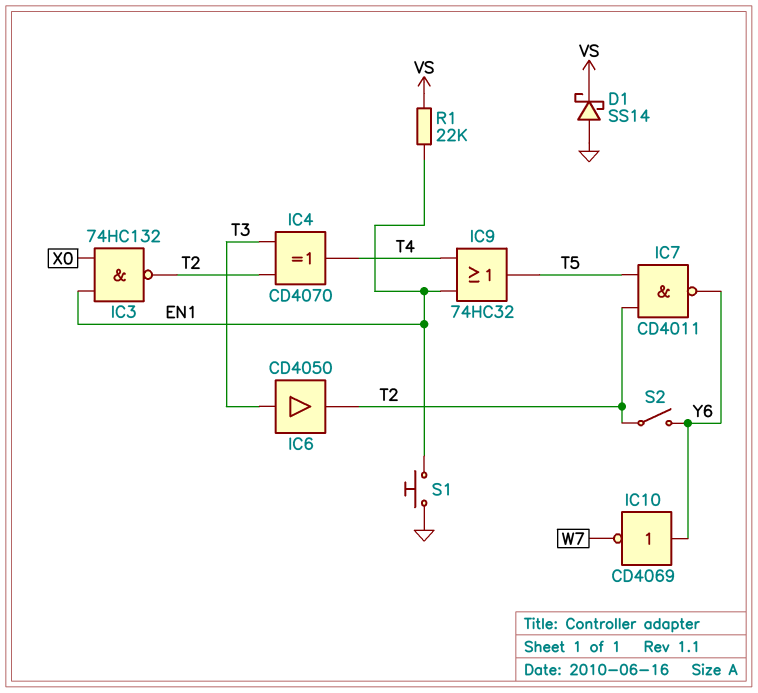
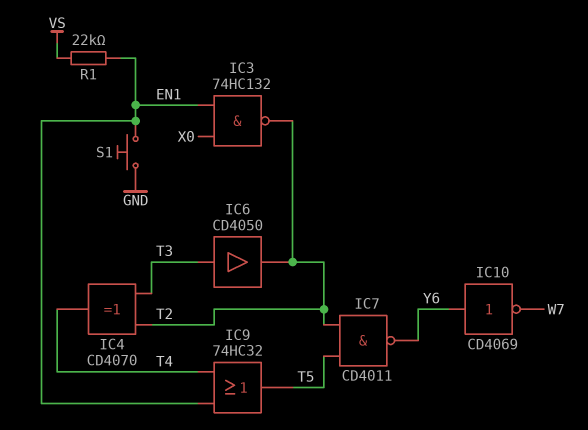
D1: schottky SS14 (A GND, K VS) -> none
S2: switch (T2, Y6) -> none

